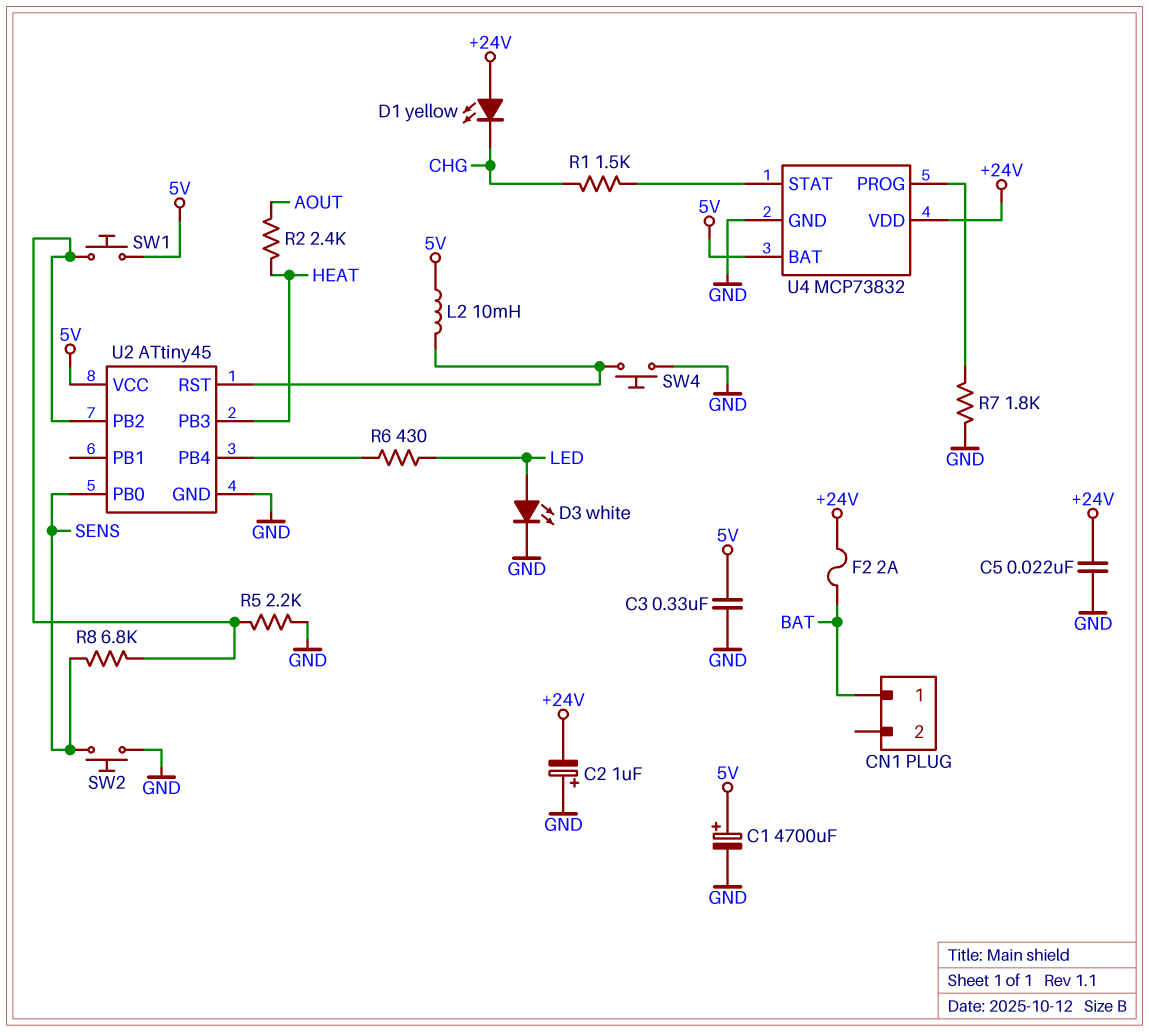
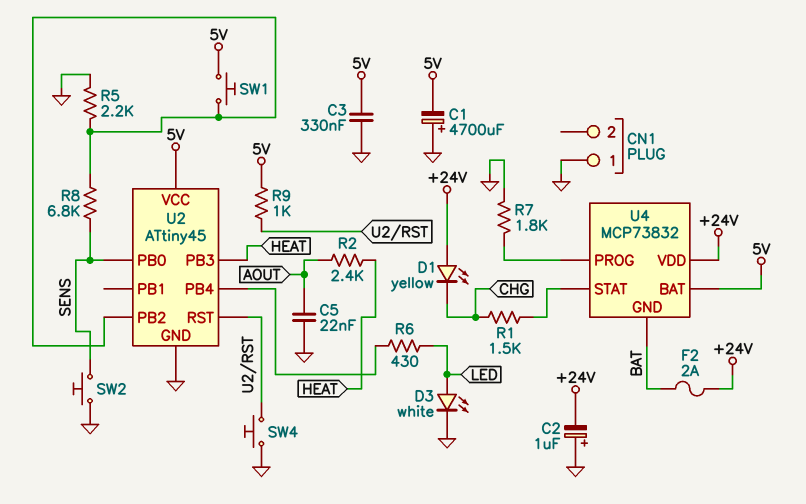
C1: 4700uF (plus 5V, minus GND) -> 4700uF (plus GND, minus 5V)
C5: 22nF (+24V, GND) -> 22nF (AOUT, GND)
CN1 pin 1: BAT -> GND
L2: 10mH (5V, U2/RST) -> none
R9: none -> 1k (5V, U2/RST)
U4 pin GND: GND -> BAT

